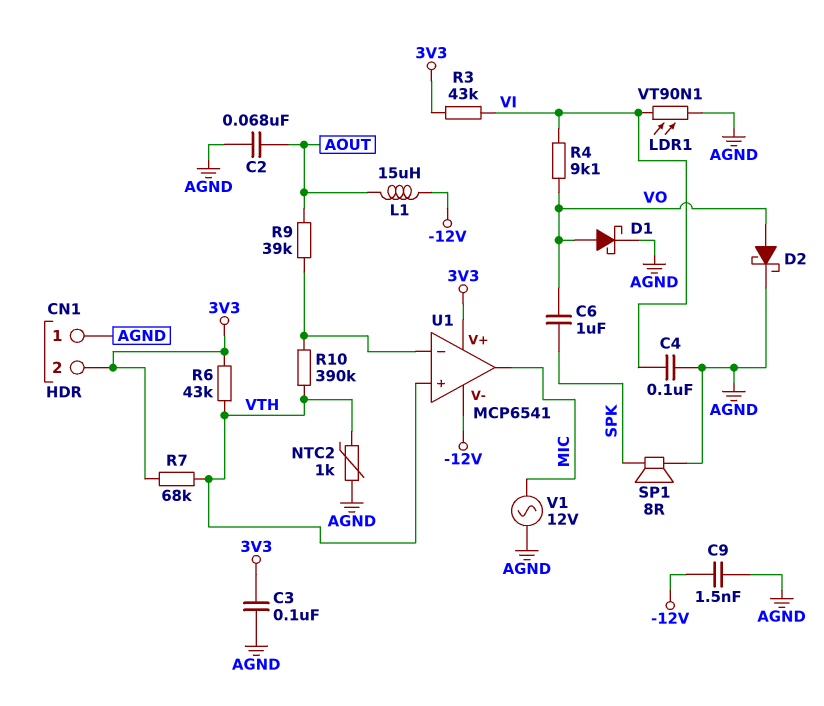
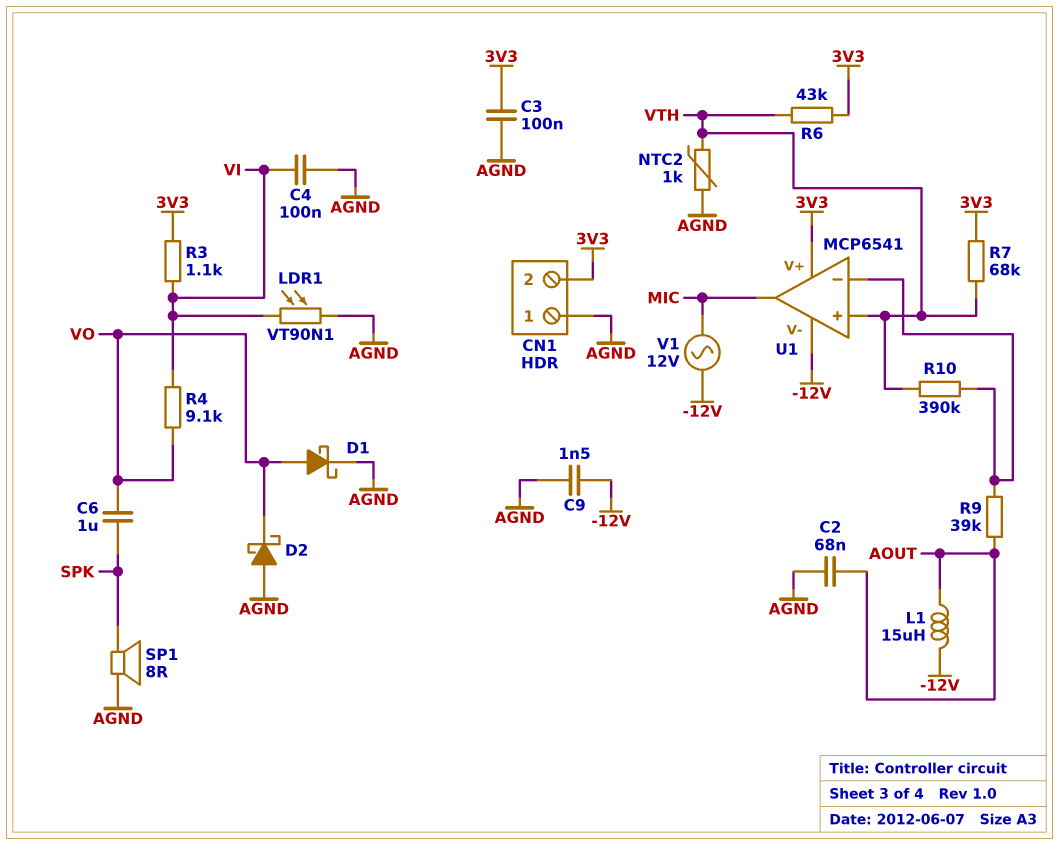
D2: schottky (A VO, K AGND) -> schottky (A AGND, K VO)
R3: 43k (3V3, VI) -> 1.1k (3V3, VI)
V1: AC 12V (AGND, MIC) -> AC 12V (-12V, MIC)

